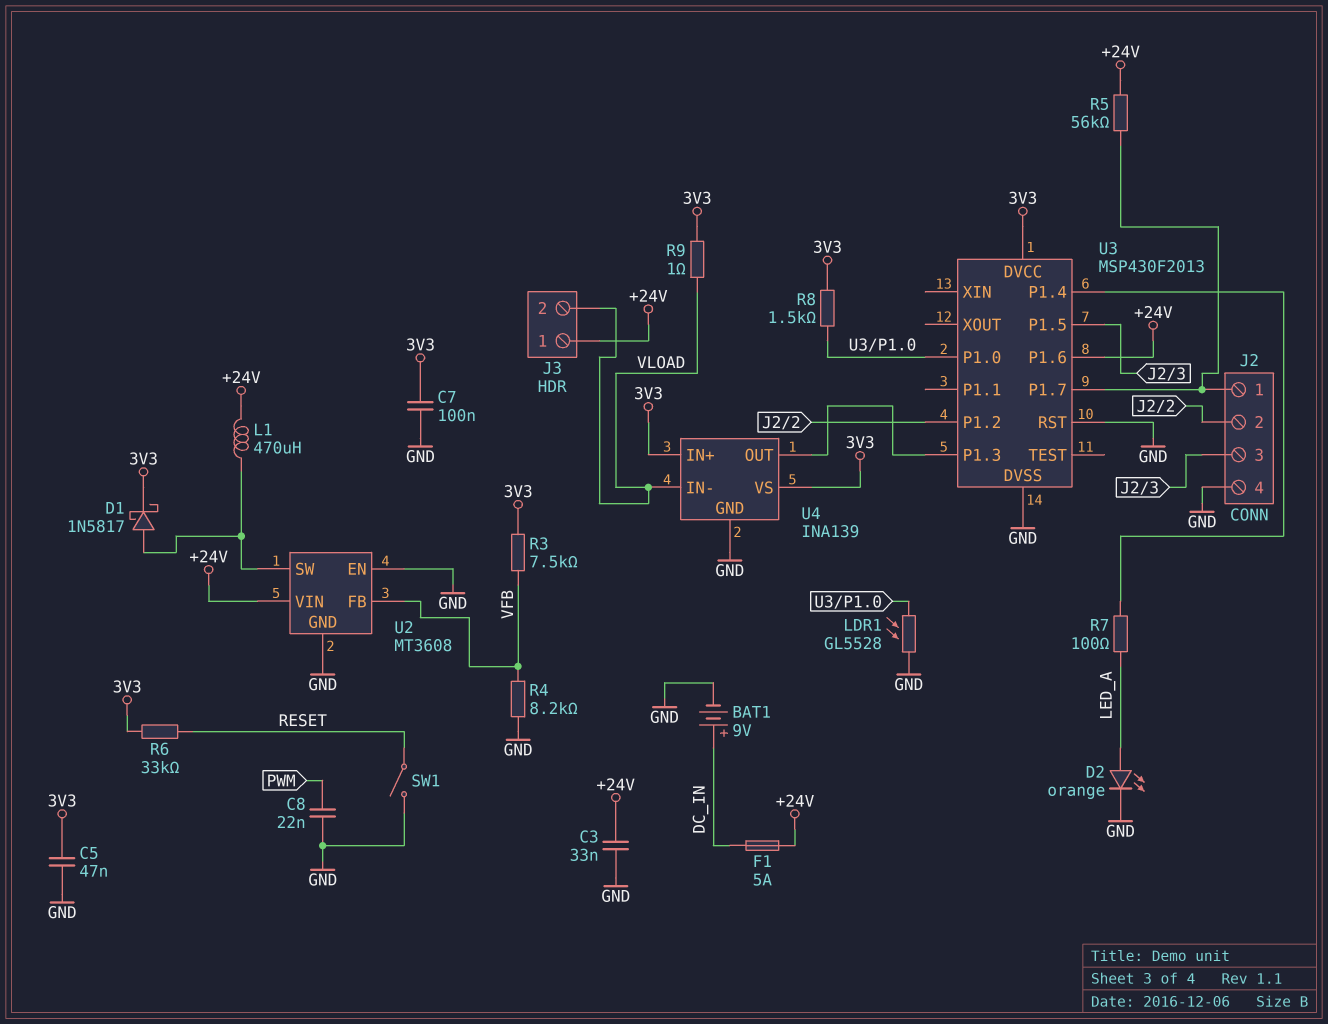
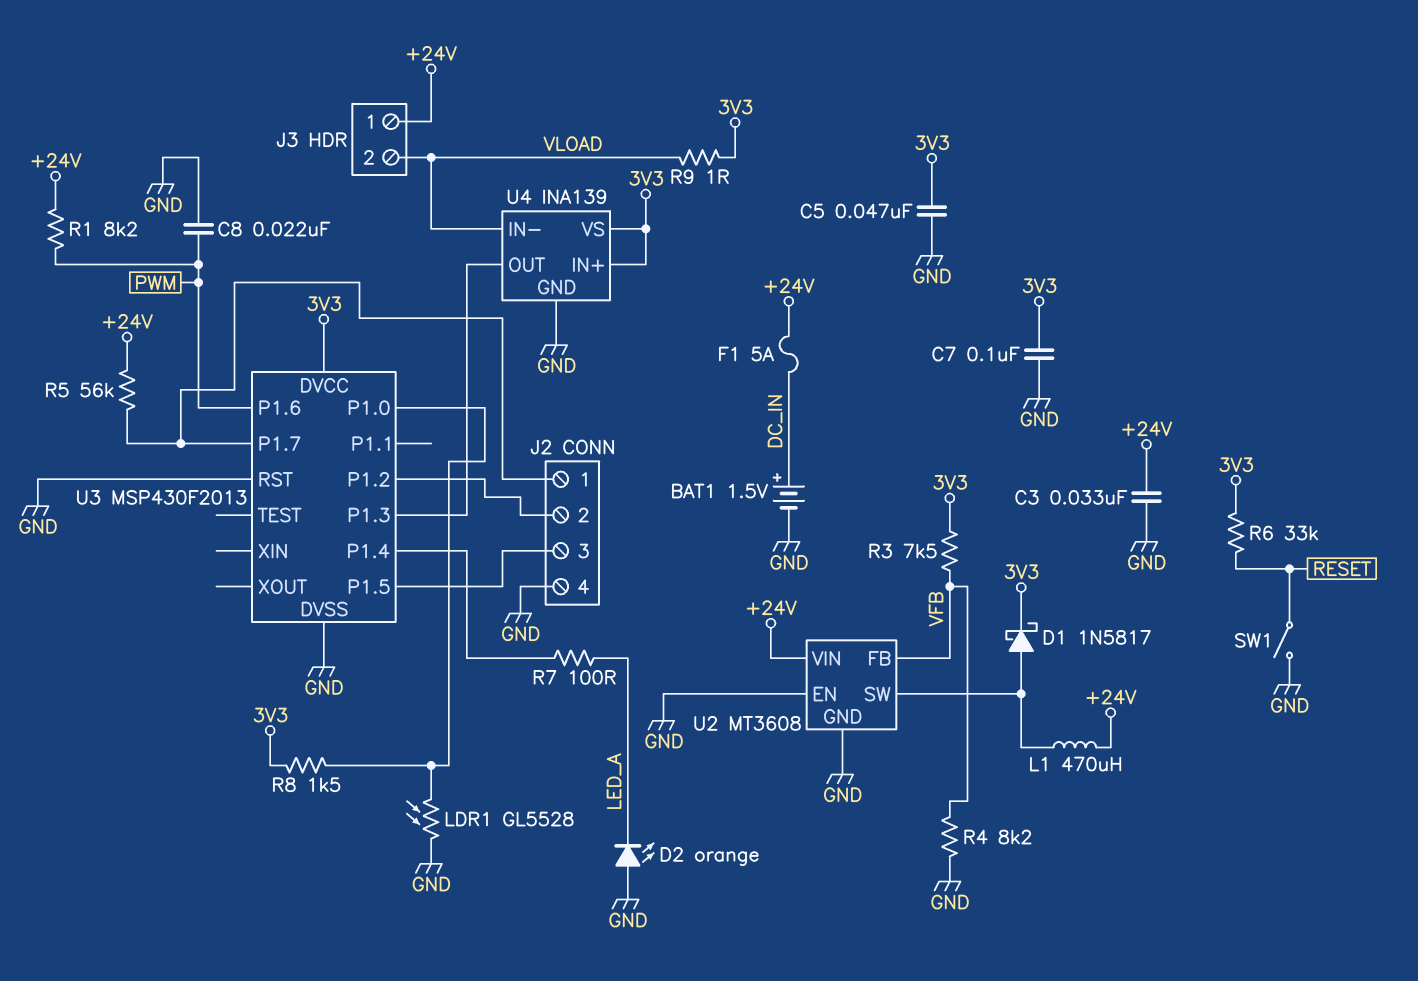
BAT1: 9V (plus DC_IN, minus GND) -> 1.5V (plus DC_IN, minus GND)
D2: LED orange (A LED_A, K GND) -> LED orange (A GND, K LED_A)
R1: none -> 8.2k (+24V, PWM)
U3 pin P1.6: +24V -> PWM

